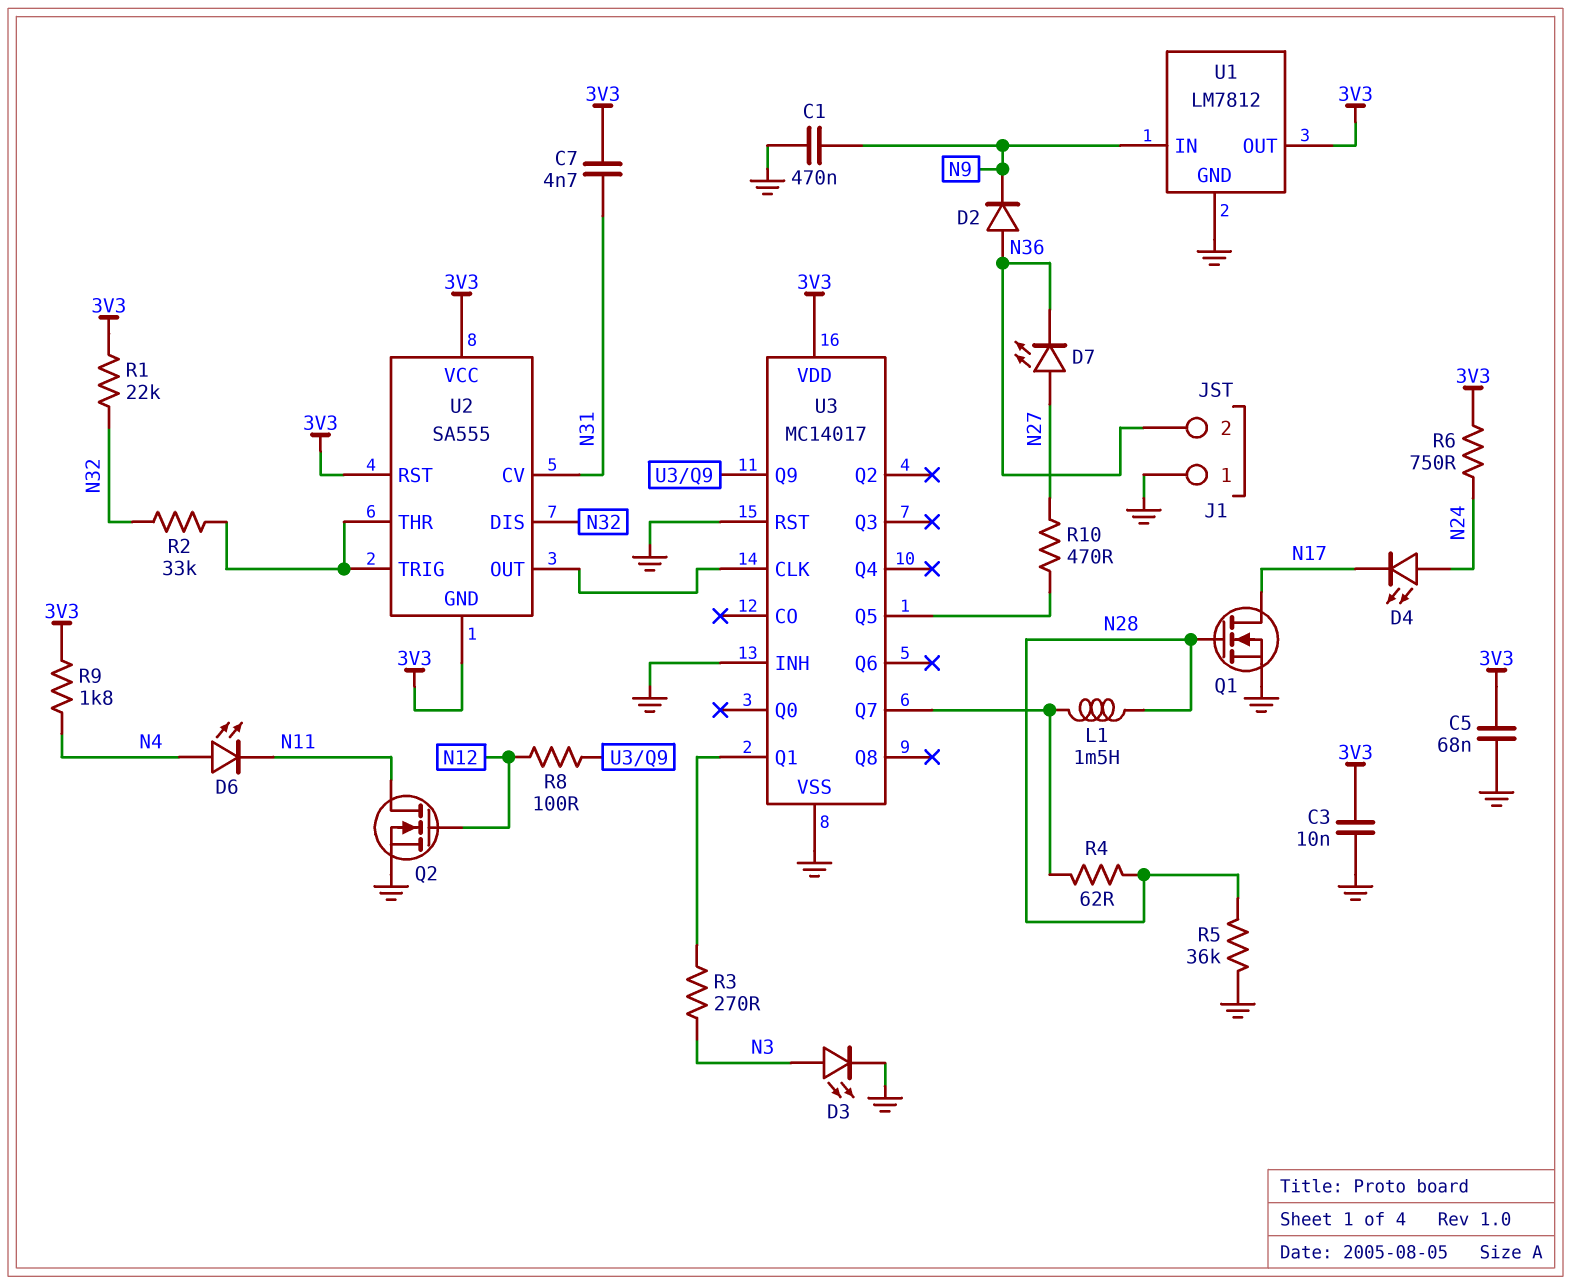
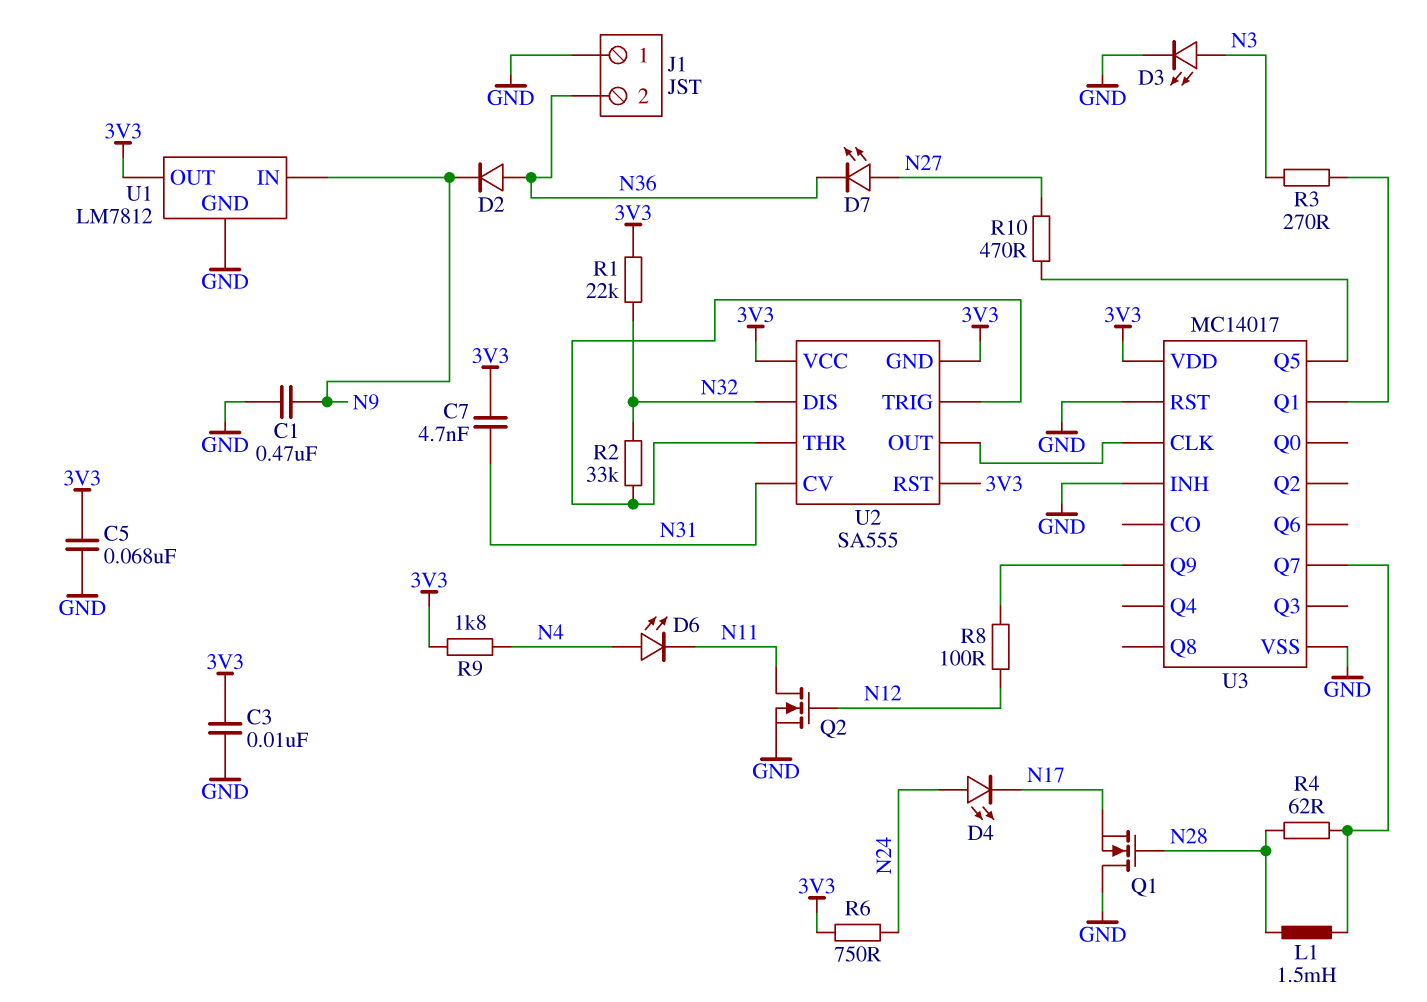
Q1: NMOS (G N28, D N17, S GND) -> NMOS (G N28, D GND, S N17)
R5: 36k (GND, N28) -> none

